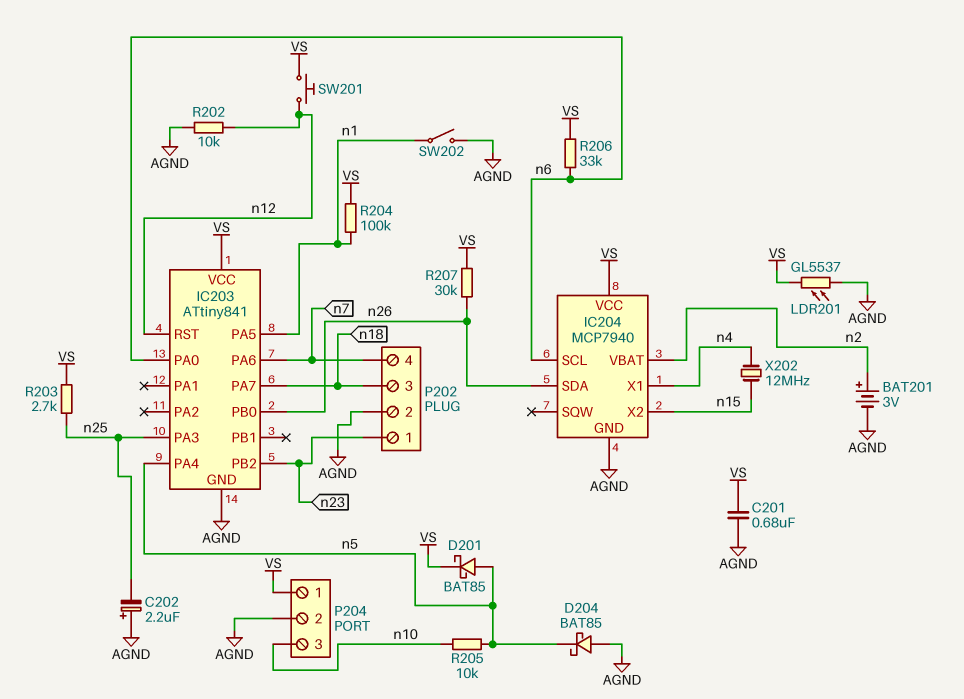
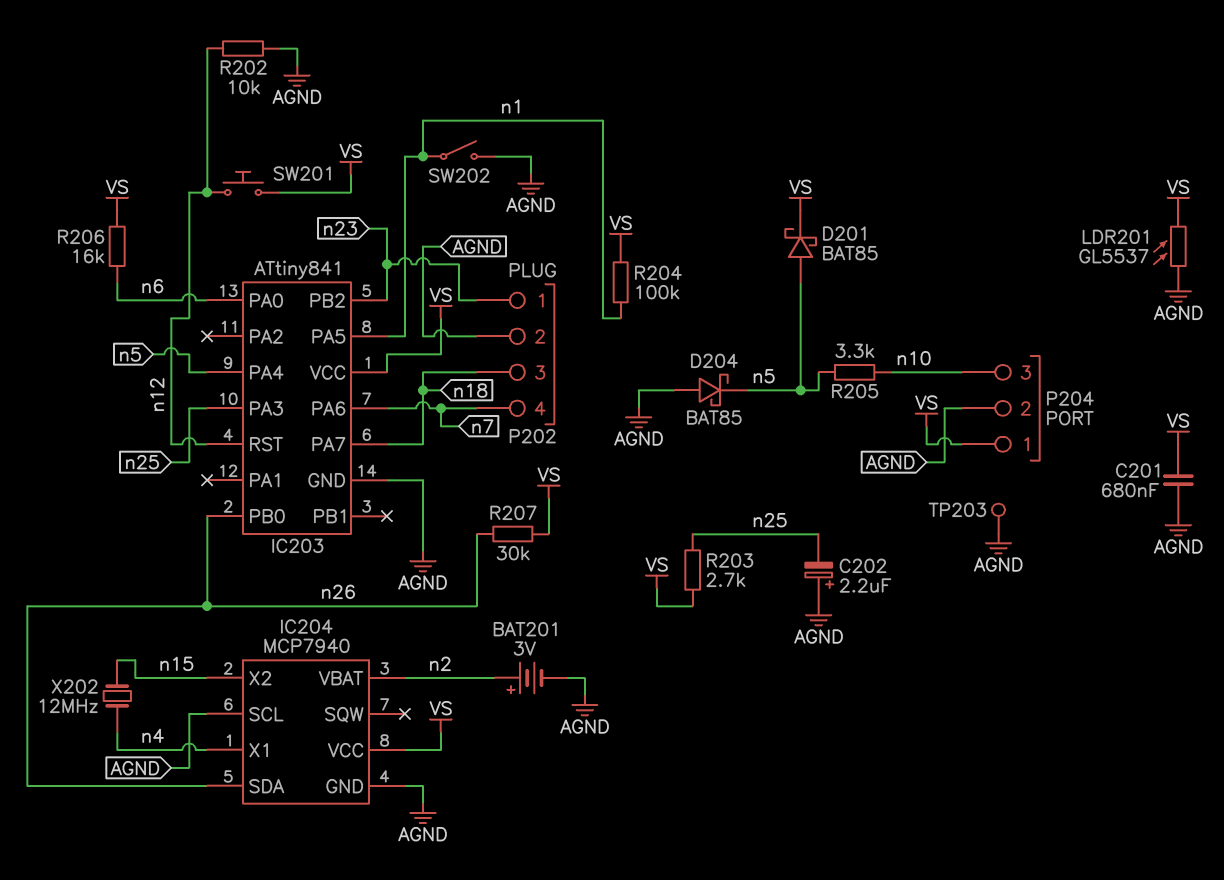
IC204 pin SCL: n6 -> AGND
R205: 10k (n5, n10) -> 3.3k (n5, n10)
R206: 33k (VS, n6) -> 16k (VS, n6)
TP203: none -> test point (AGND)

